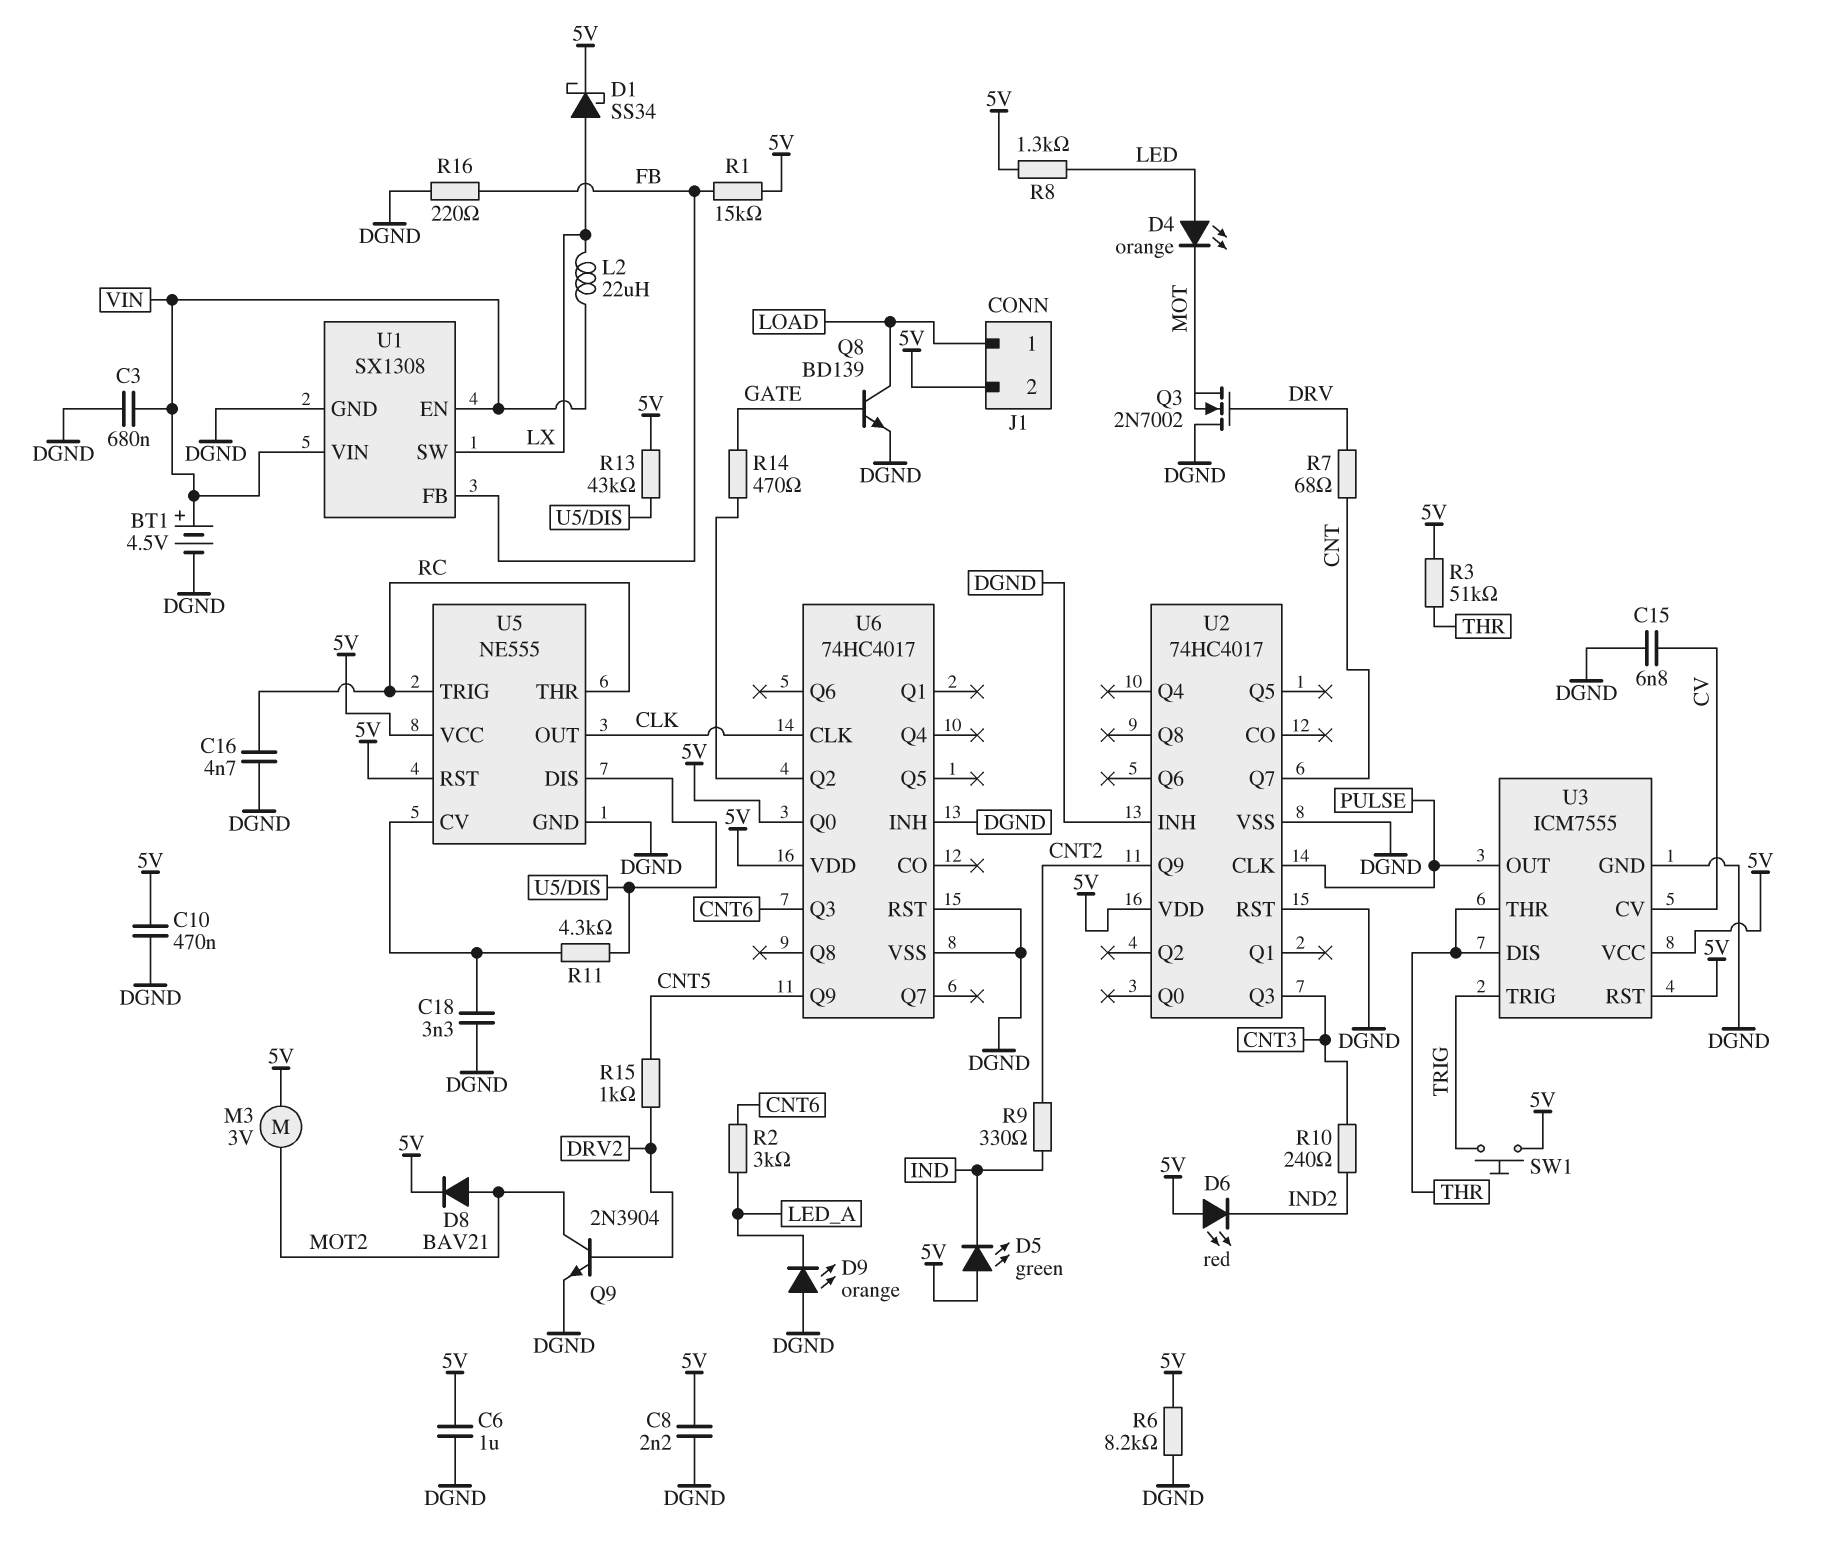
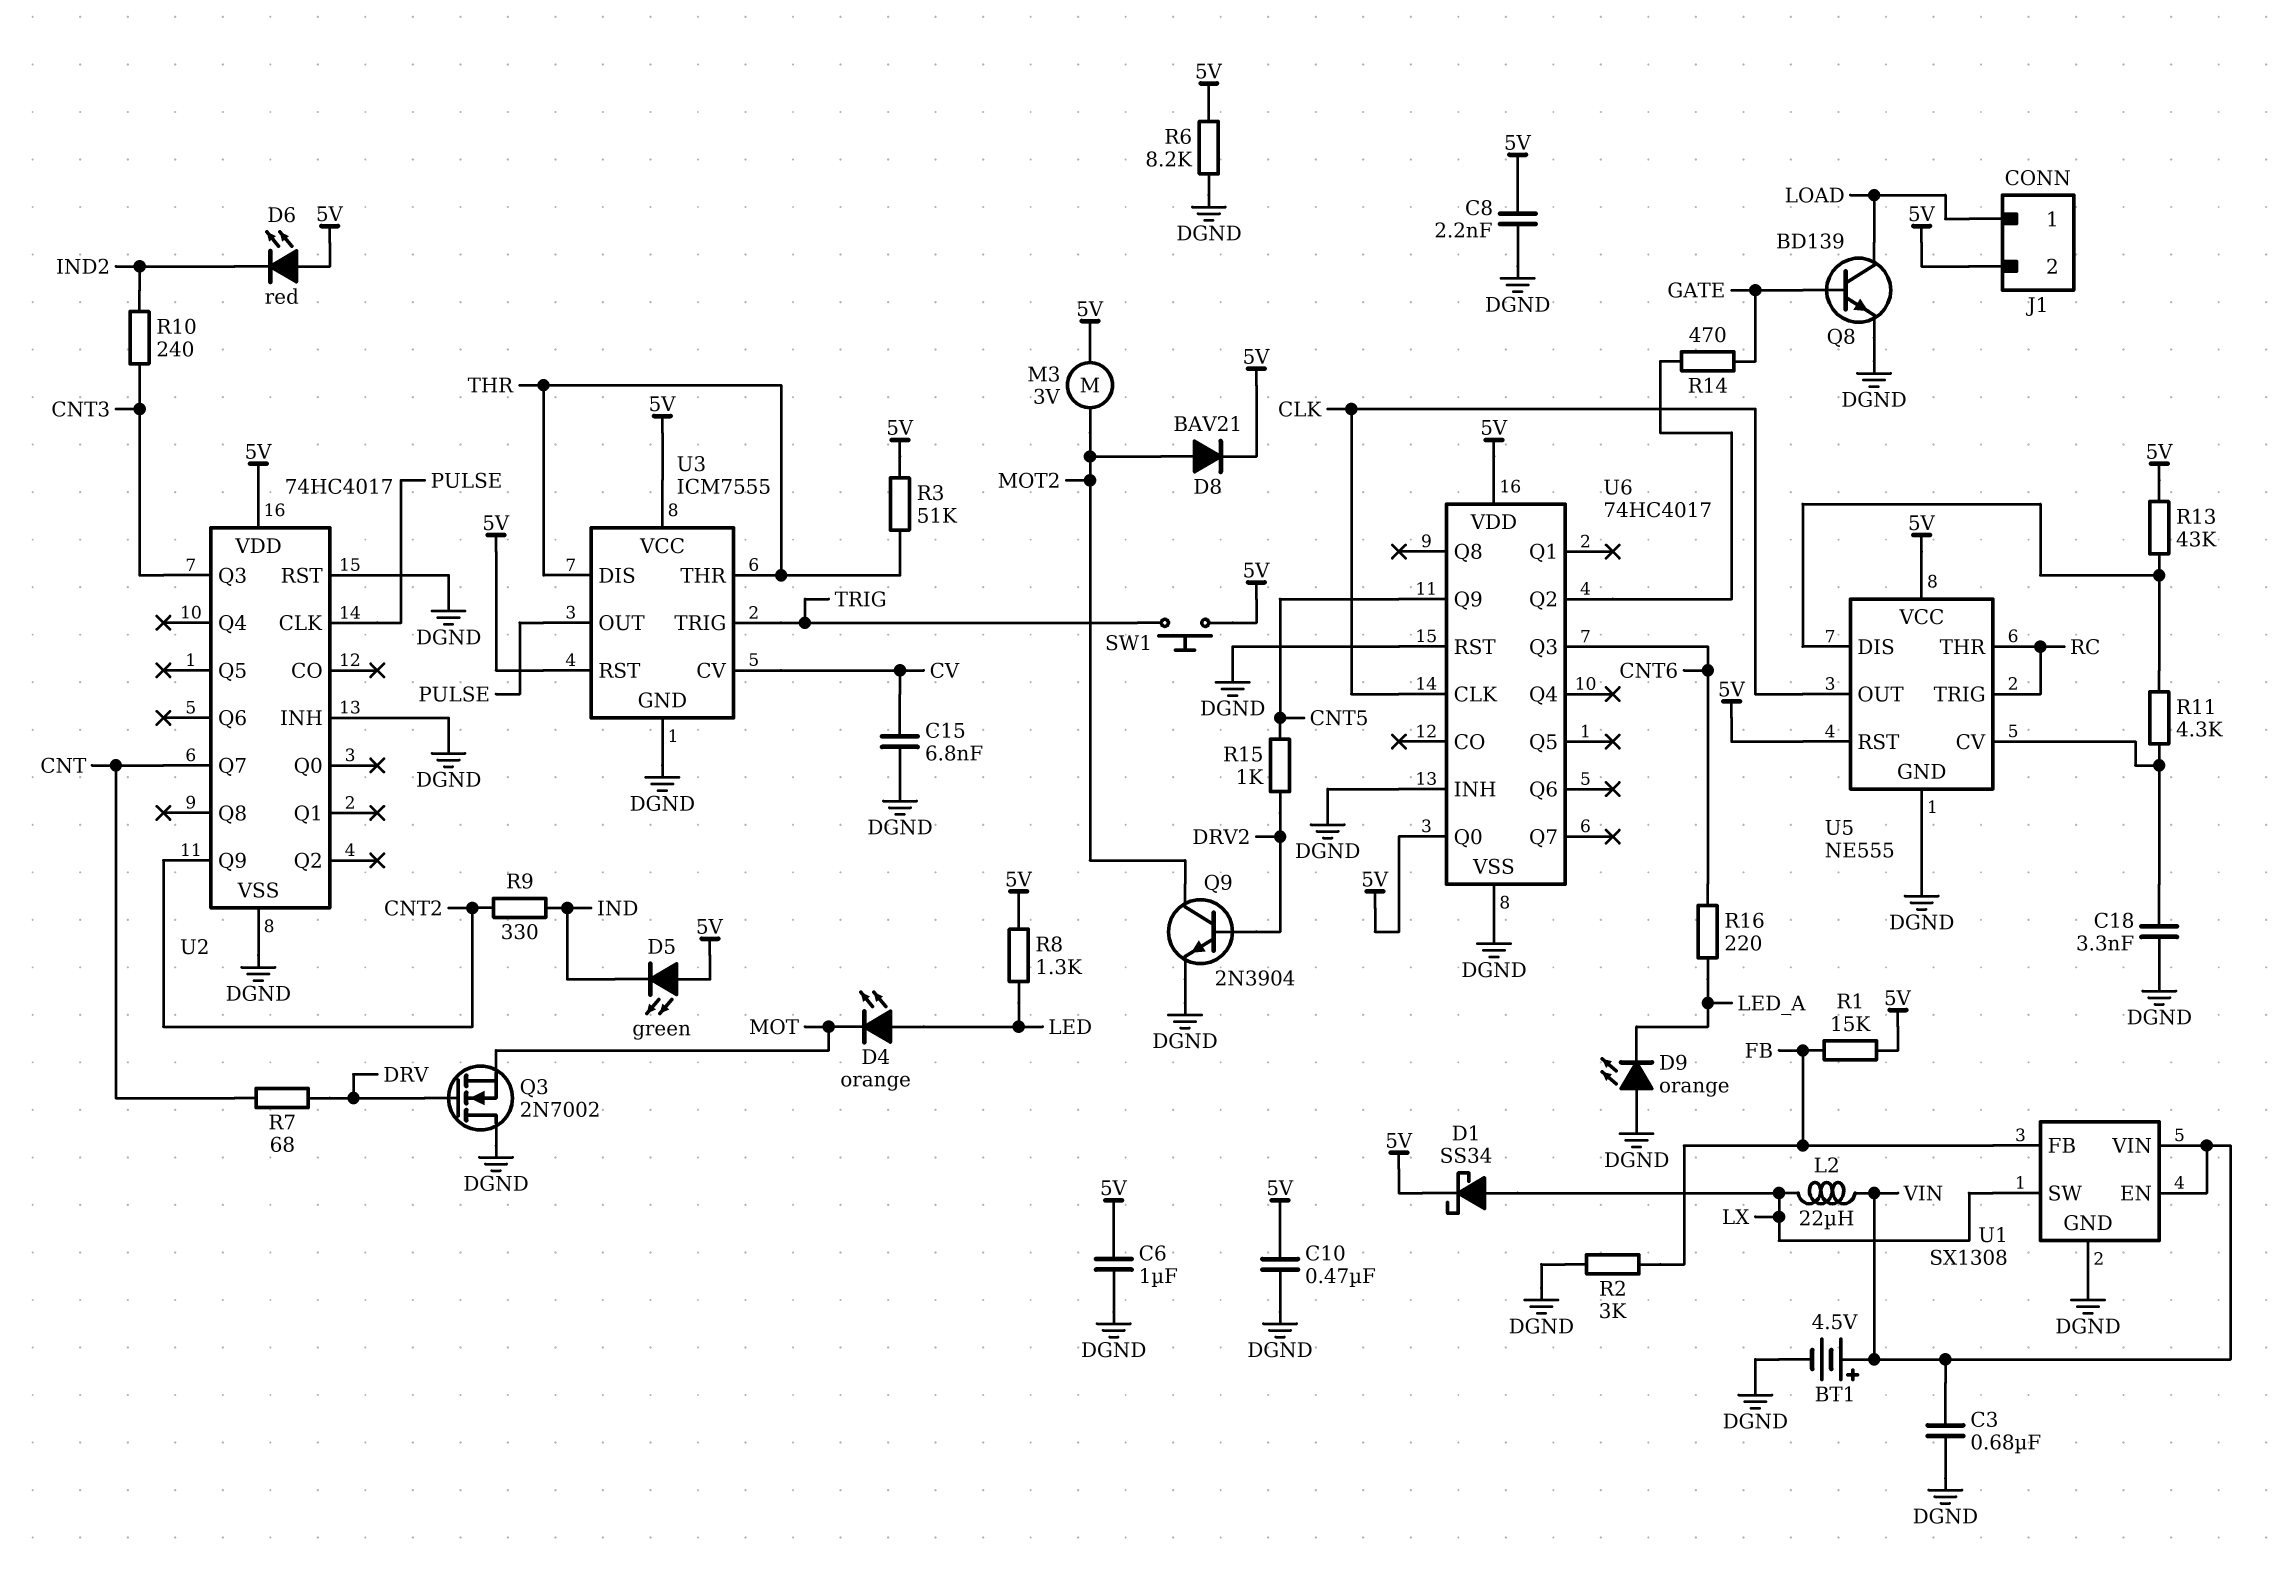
C16: 4.7nF (DGND, RC) -> none
R2: 3k (CNT6, LED_A) -> 3k (DGND, FB)
R16: 220 (DGND, FB) -> 220 (CNT6, LED_A)

